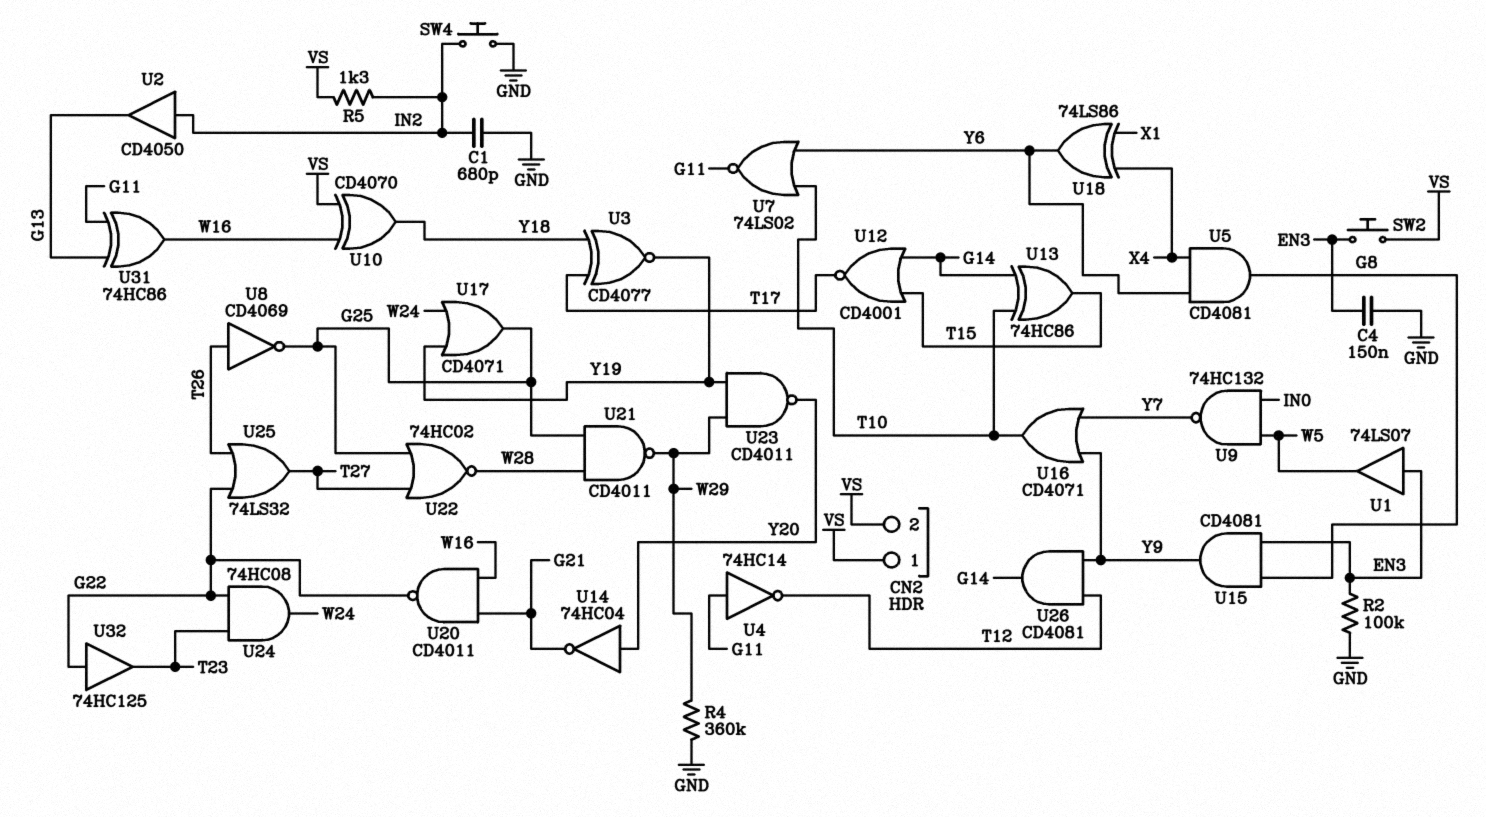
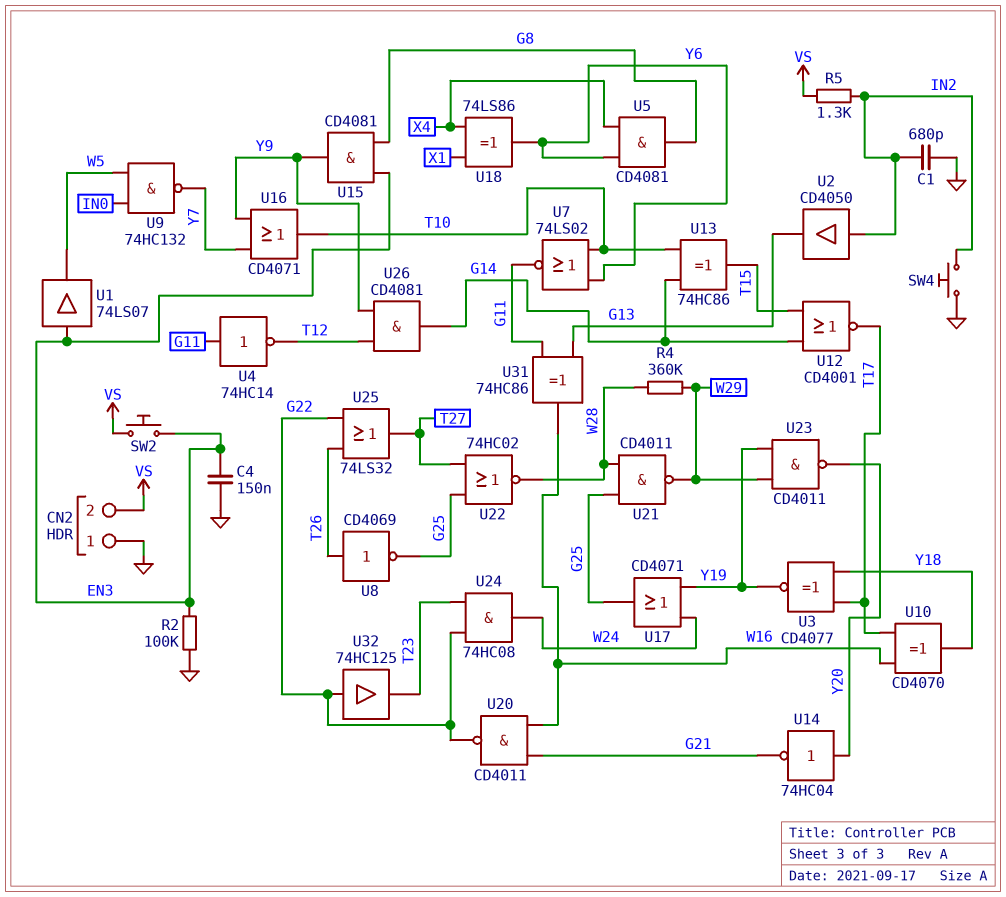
CN2 pin 1: VS -> GND
R4: 360k (GND, W29) -> 360k (W28, W29)
U10: XOR CD4070 (in VS, in W16, out Y18) -> XOR CD4070 (in T17, in W16, out Y18)

